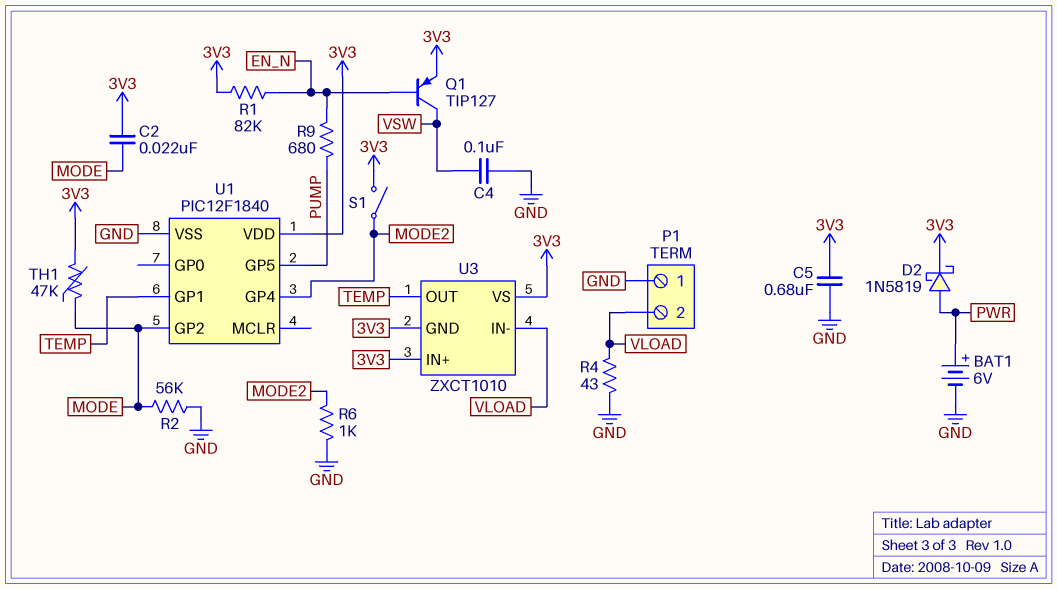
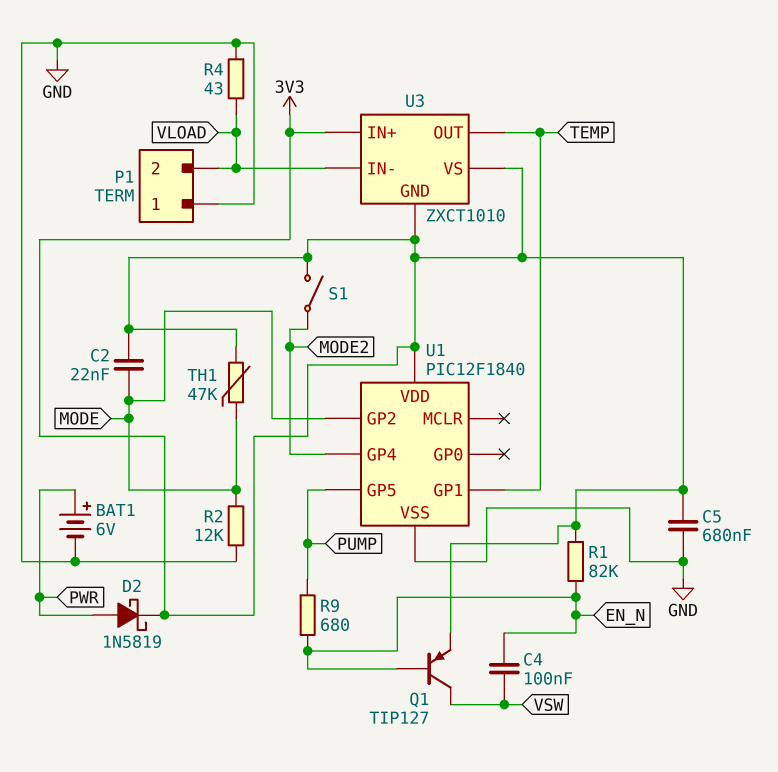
C4: 100nF (GND, VSW) -> 100nF (EN_N, VSW)
R2: 56k (GND, MODE) -> 12k (GND, MODE)
R6: 1k (GND, MODE2) -> none

